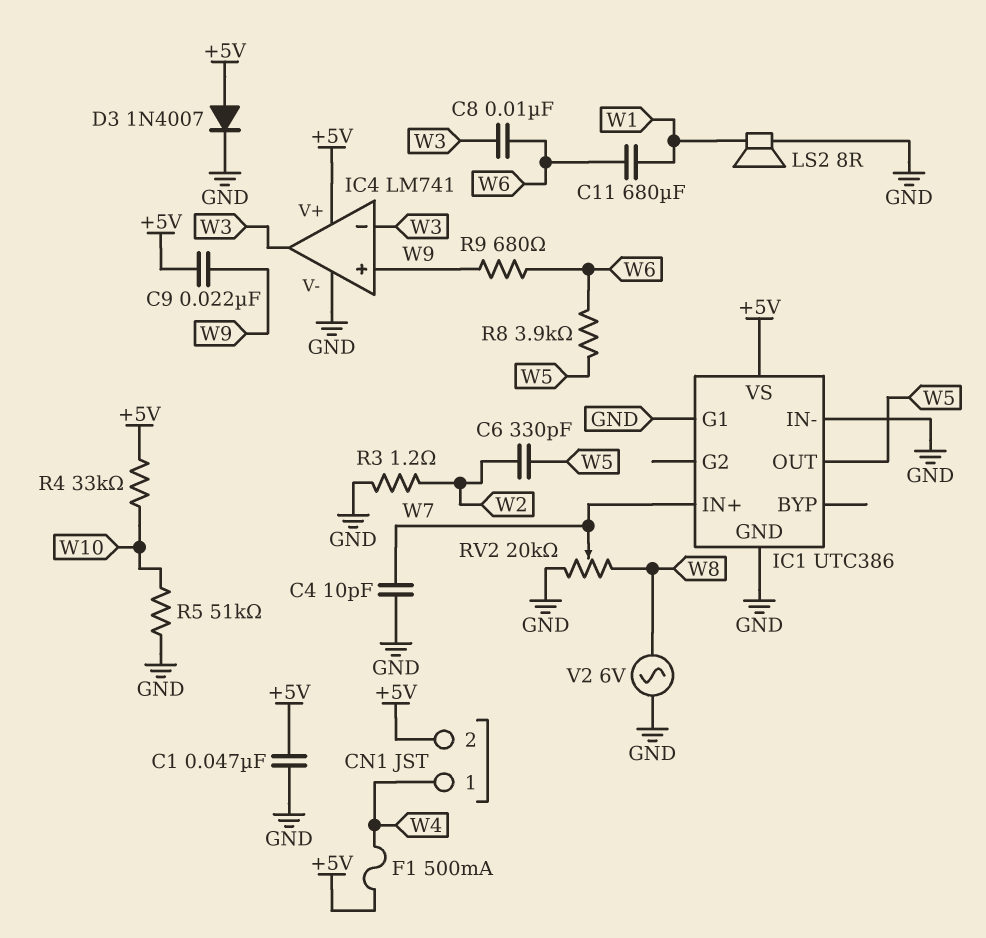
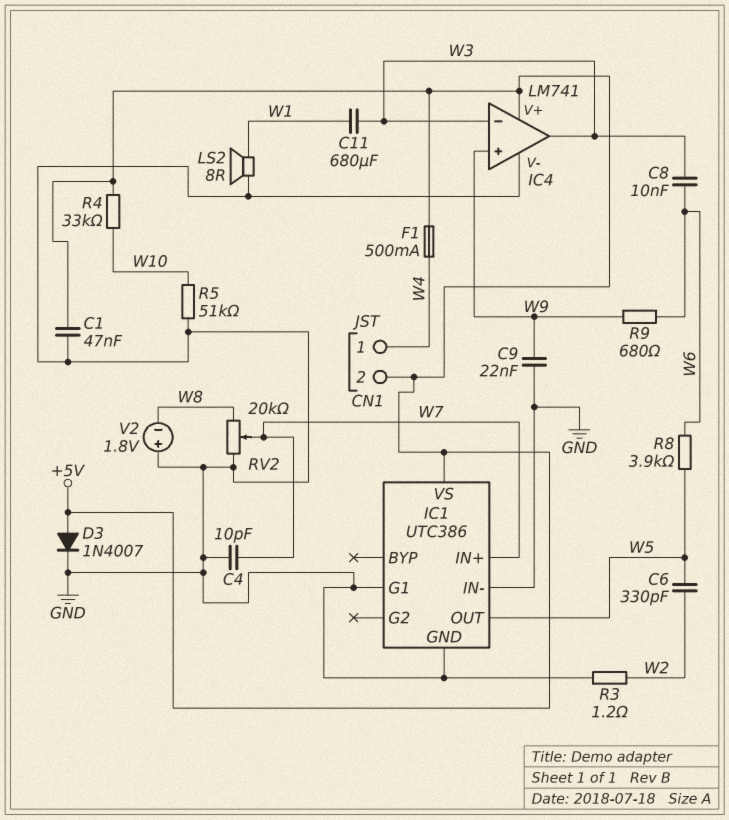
C9: 22nF (+5V, W9) -> 22nF (GND, W9)
C11: 680uF (W1, W6) -> 680uF (W1, W3)
V2: AC 6V (GND, W8) -> 1.8V (plus GND, minus W8)

